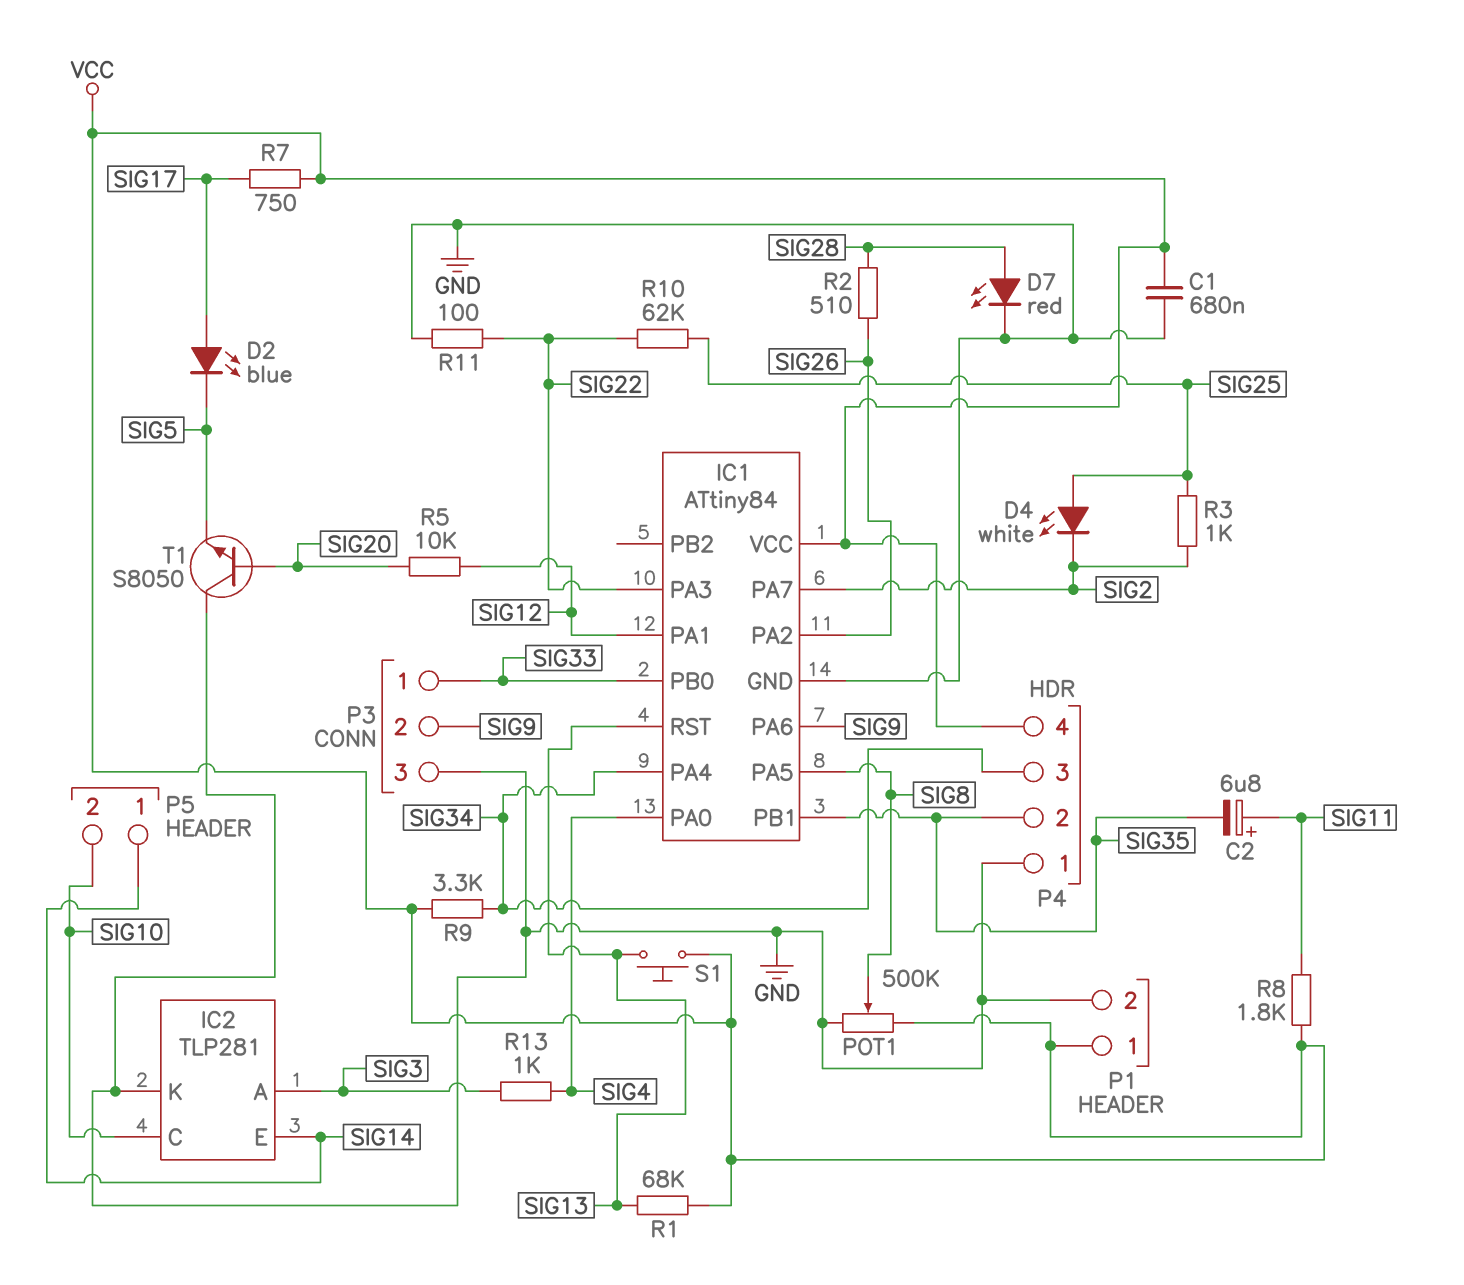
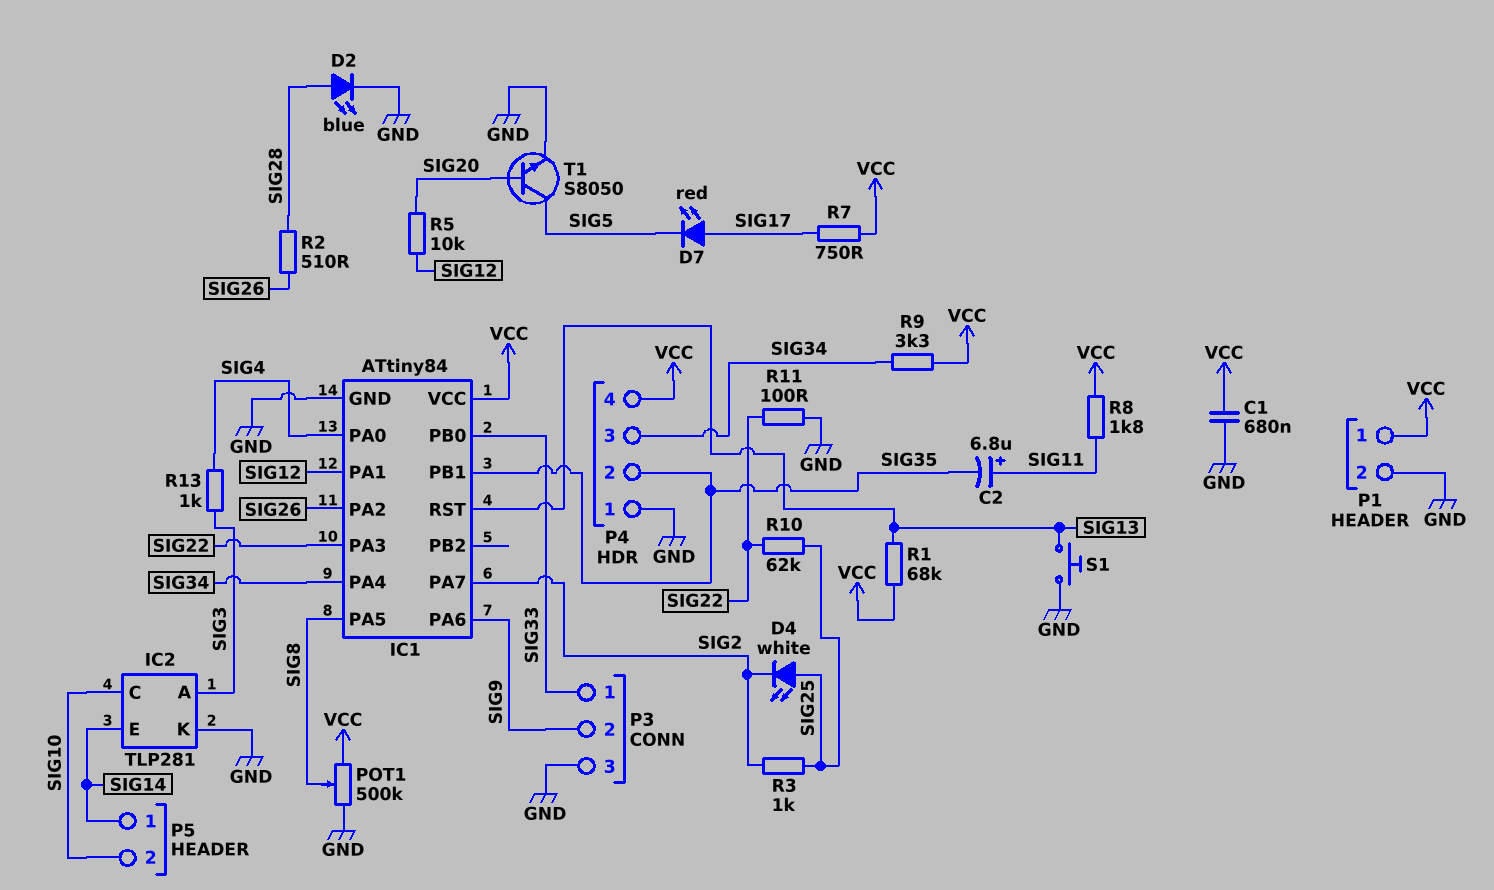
D2: LED blue (A SIG17, K SIG5) -> LED blue (A SIG28, K GND)
D7: LED red (A SIG28, K GND) -> LED red (A SIG17, K SIG5)
S1: button (SIG13, VCC) -> button (GND, SIG13)
T1: NPN S8050 (B SIG20, C GND, E SIG5) -> NPN S8050 (B SIG20, C SIG5, E GND)

